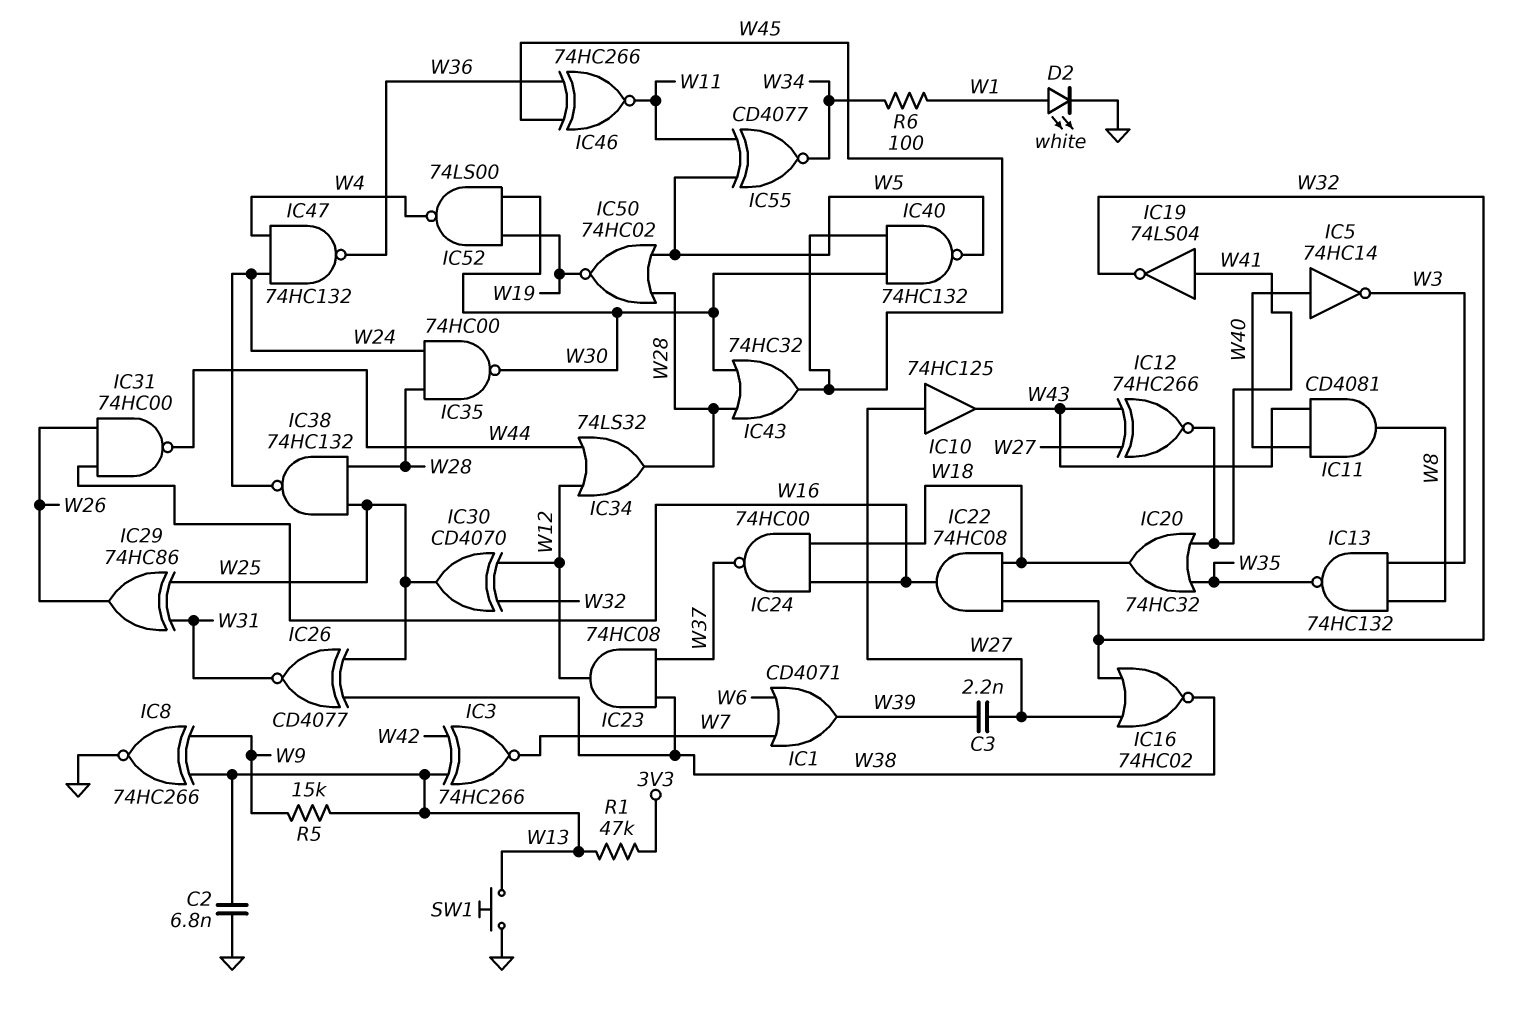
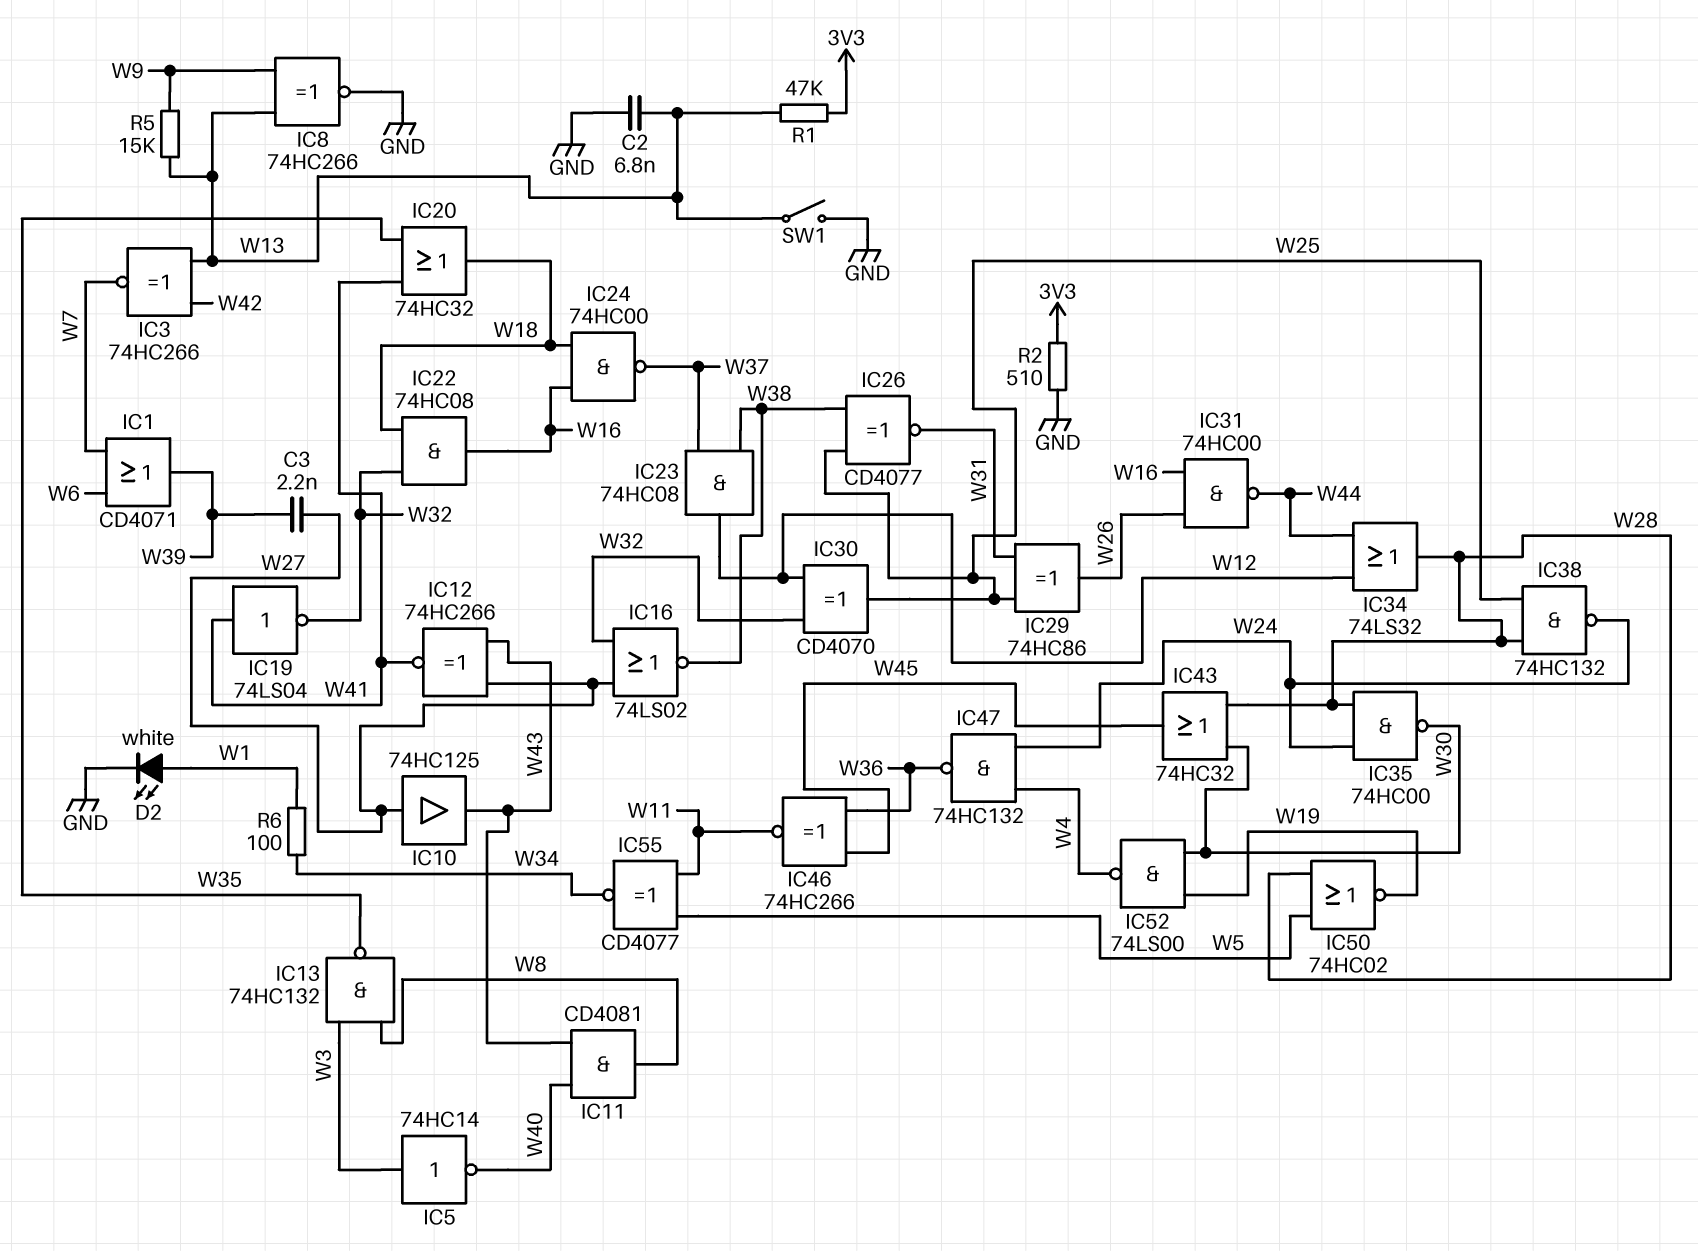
IC5: NOT 74HC14 (in W40, out W3) -> NOT 74HC14 (in W3, out W40)
IC16: NOR 74HC02 (in W27, in W32, out W38) -> NOR 74LS02 (in W27, in W32, out W38)
IC40: NAND 74HC132 (in W30, in W45, out W5) -> none
R2: none -> 510 (3V3, GND)
SW1: button (GND, W13) -> switch (GND, W13)

